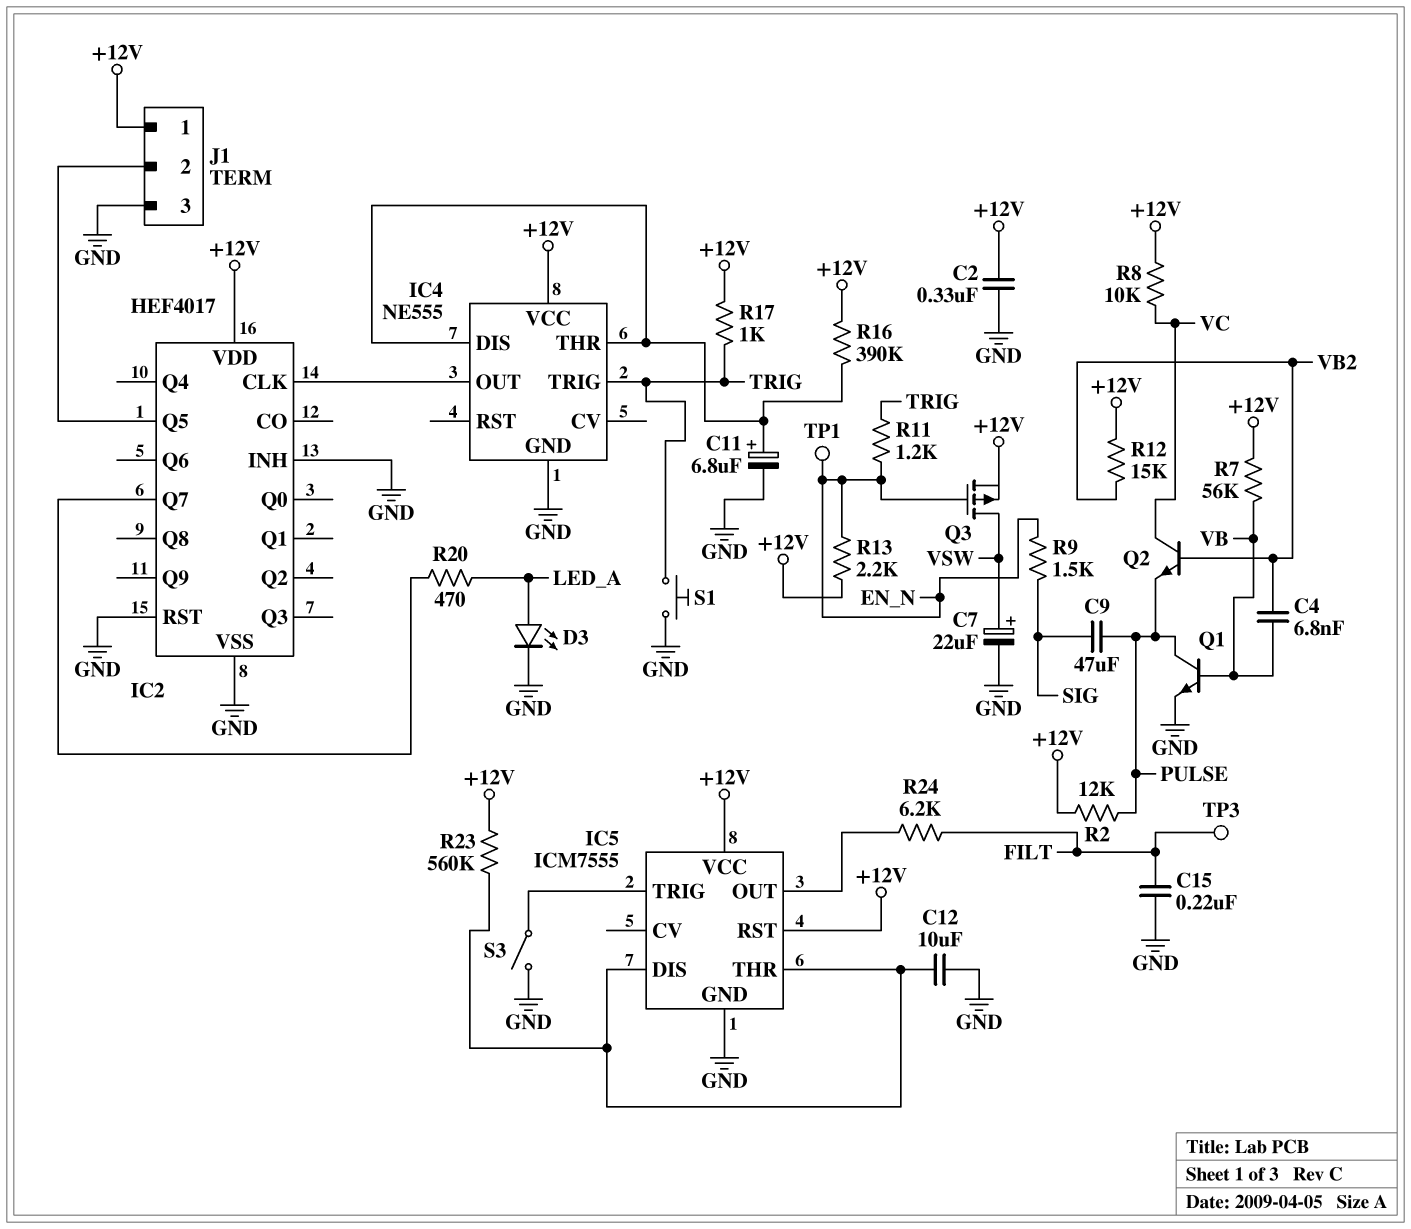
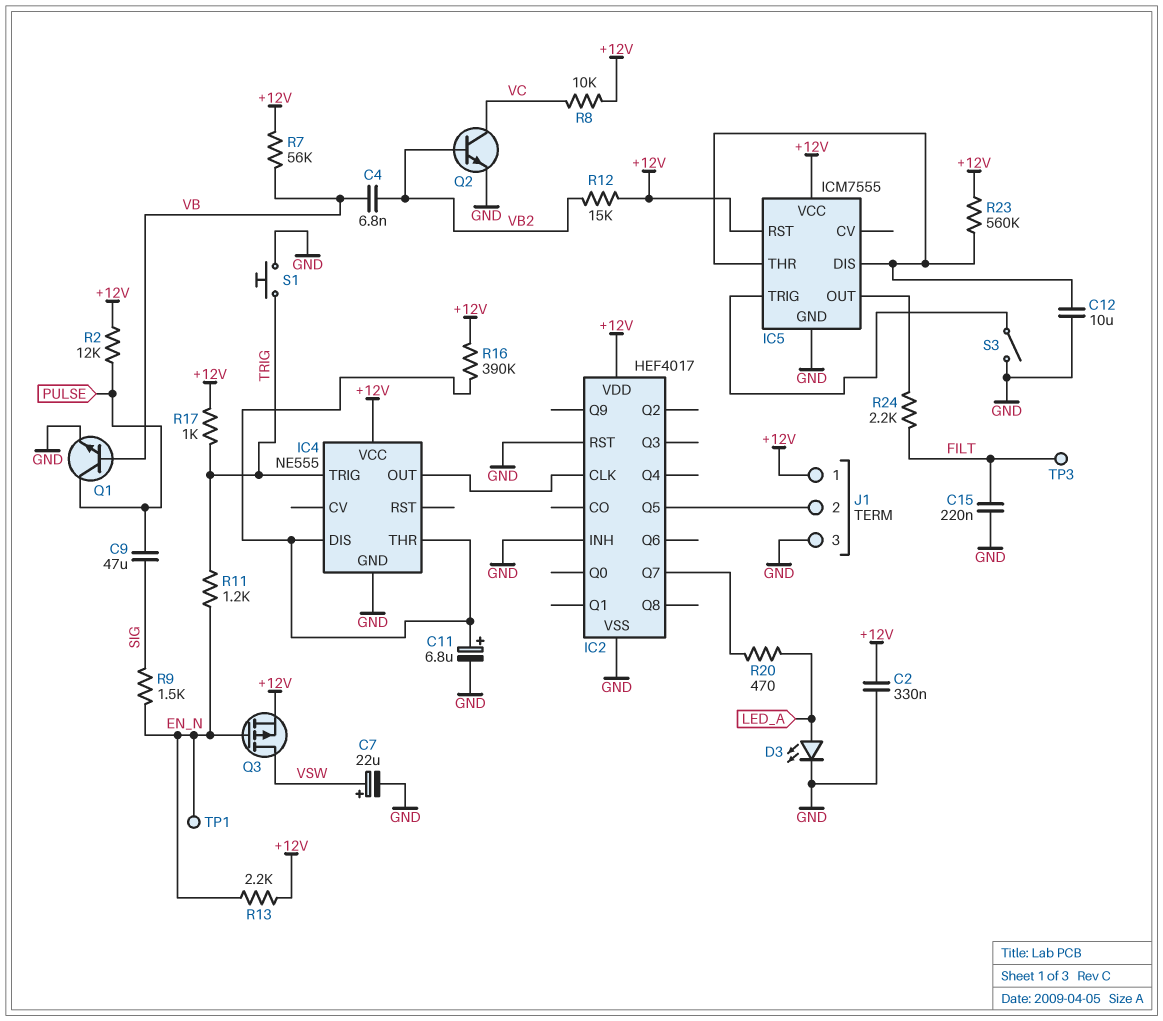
Q2: NPN (B VB2, C VC, E PULSE) -> NPN (B VB2, C VC, E GND)
R24: 6.2k (FILT, IC5/OUT) -> 2.2k (FILT, IC5/OUT)

